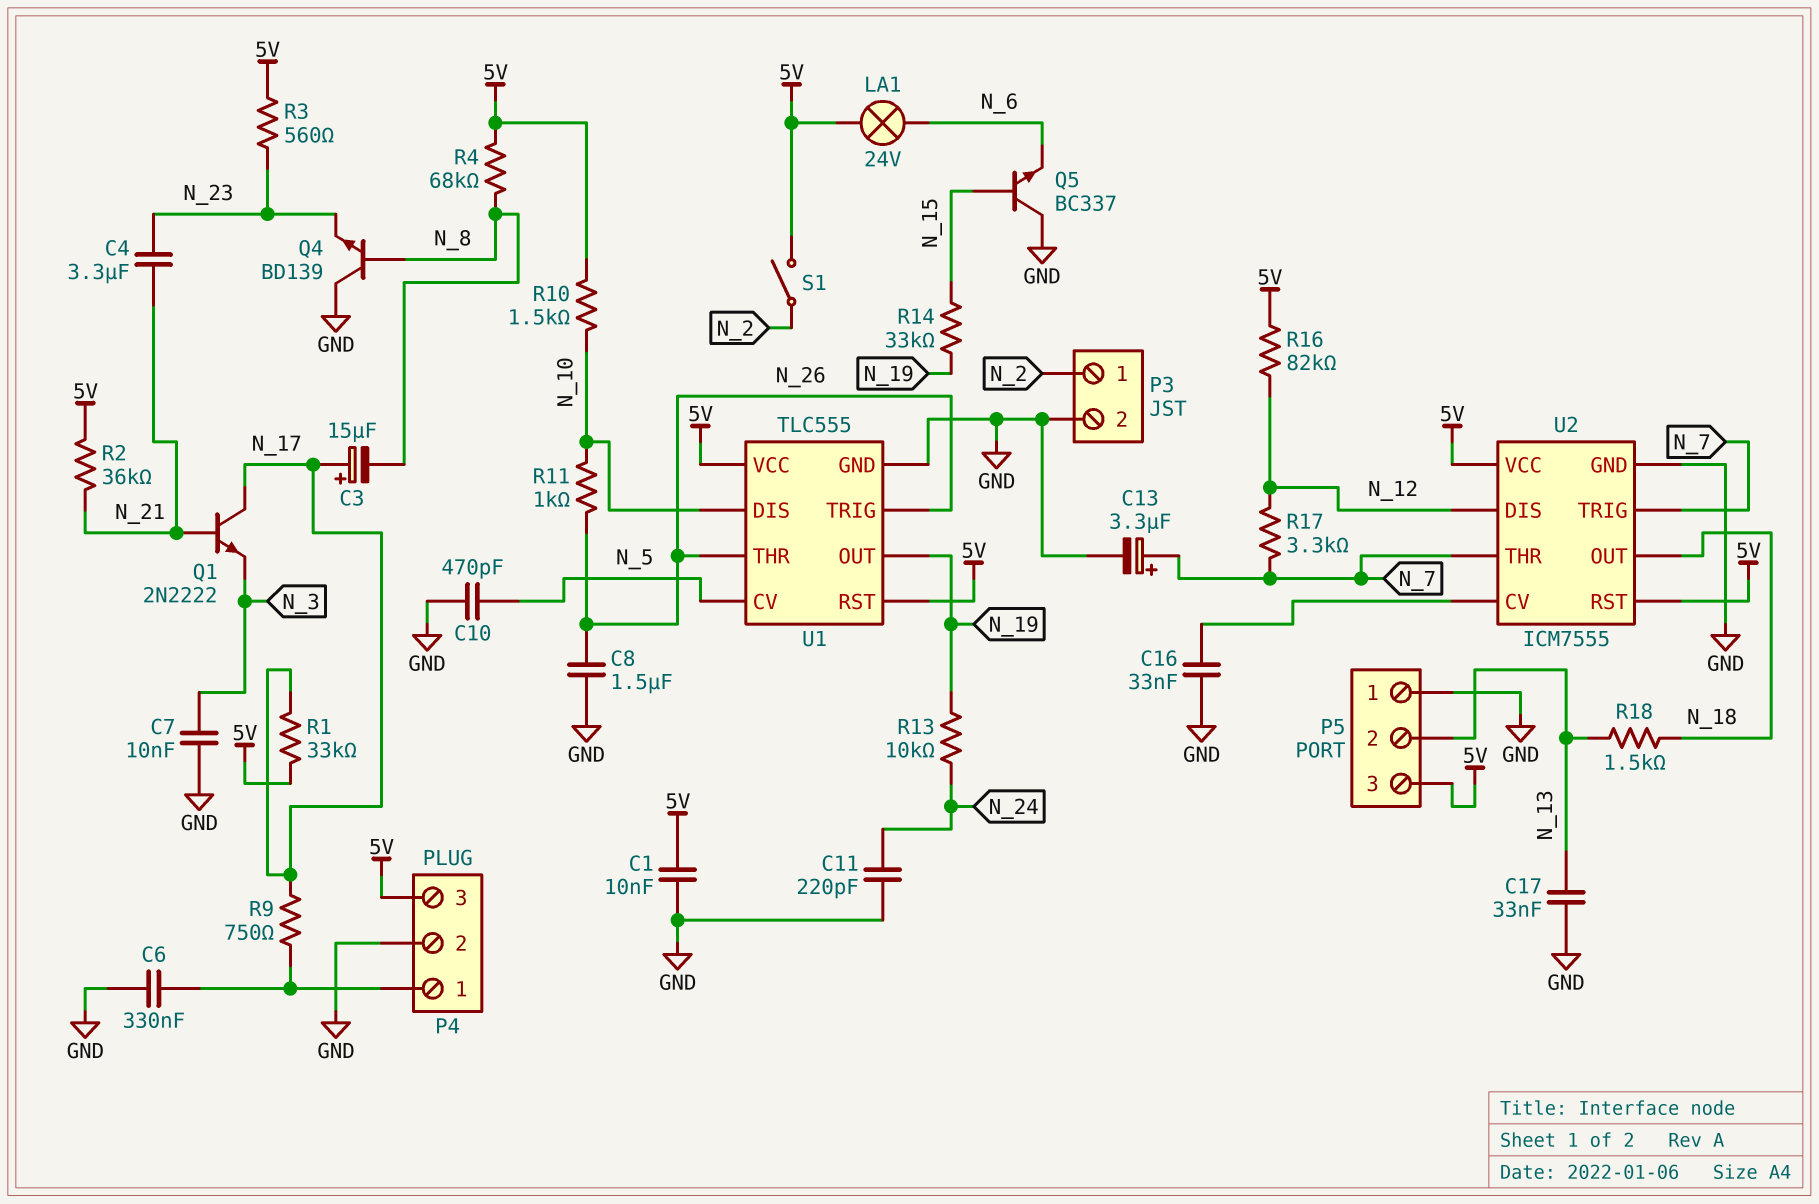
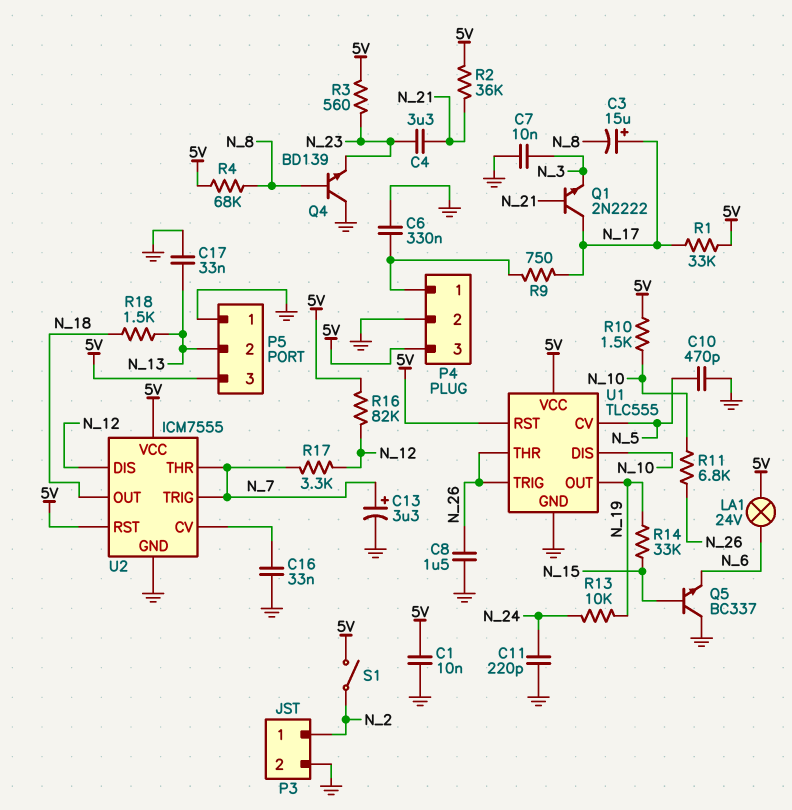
R11: 1k (N_10, N_26) -> 6.8k (N_10, N_26)

